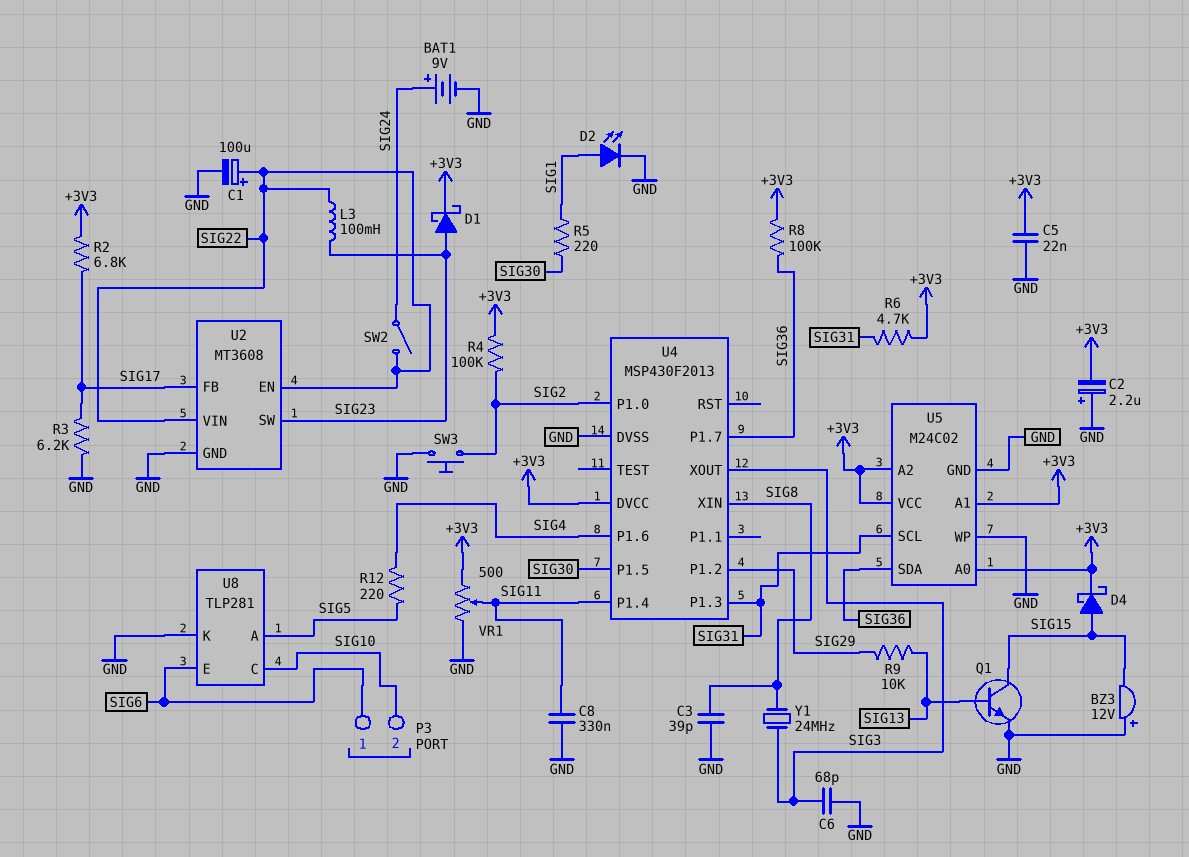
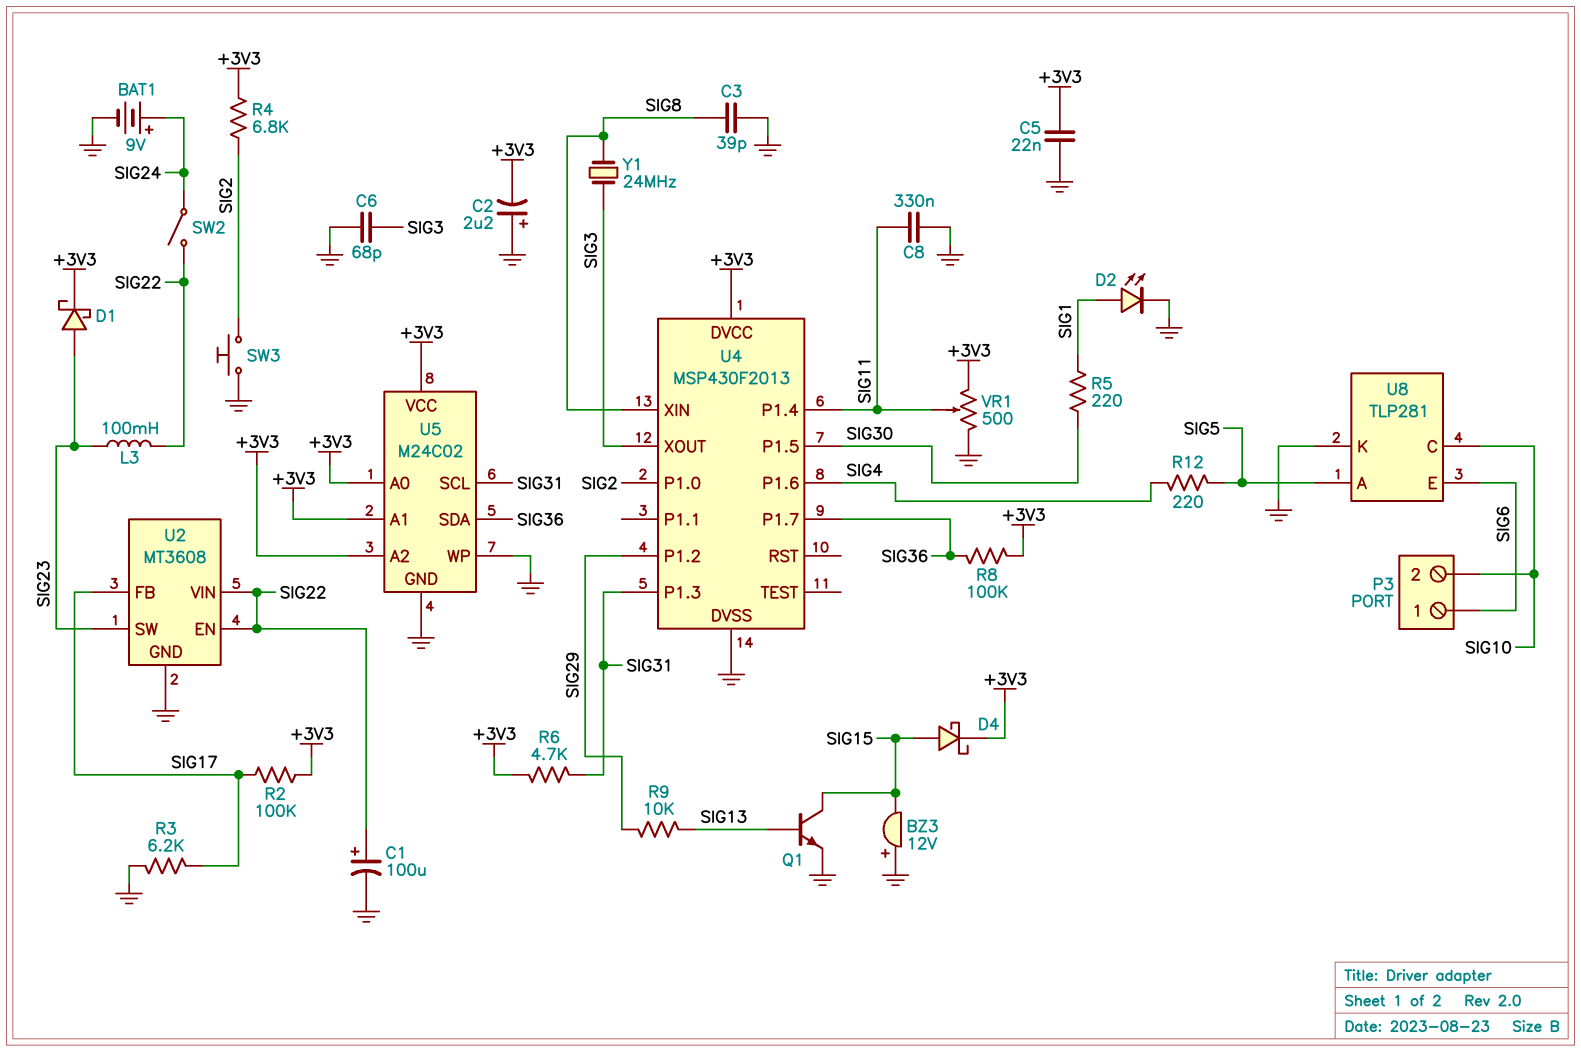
R2: 6.8k (+3V3, SIG17) -> 100k (+3V3, SIG17)
R4: 100k (+3V3, SIG2) -> 6.8k (+3V3, SIG2)

